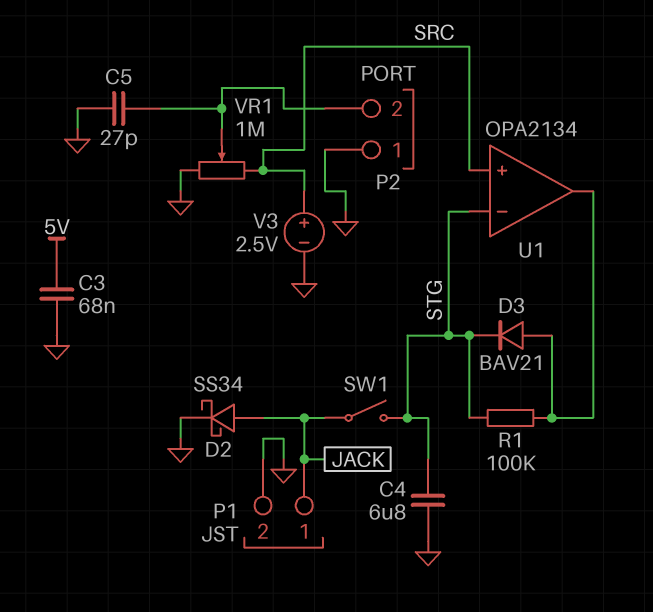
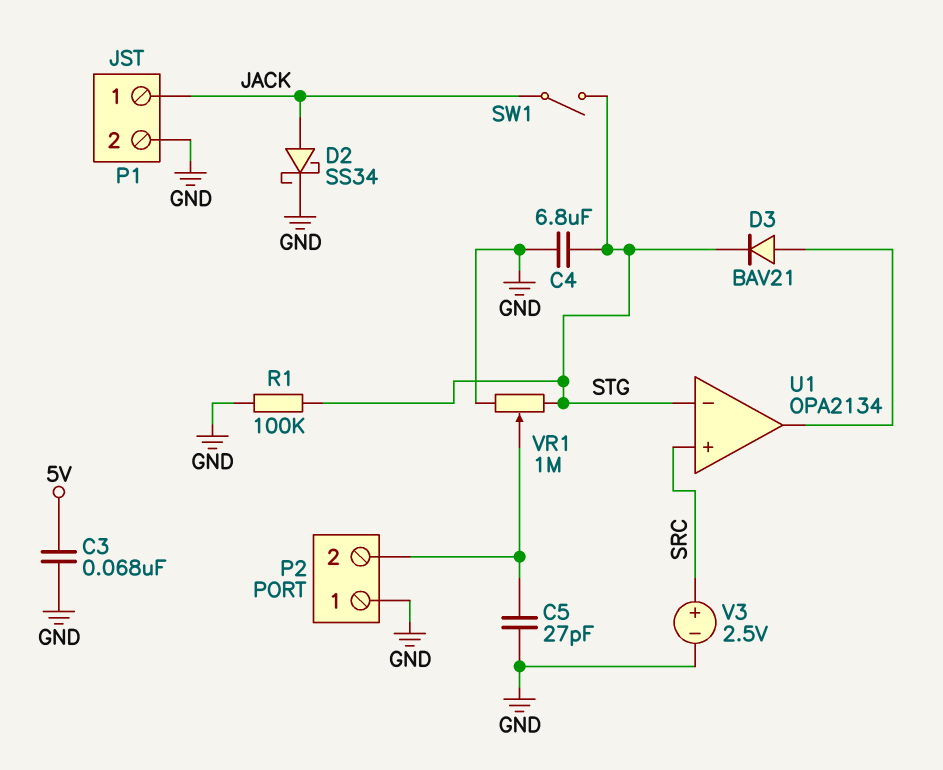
R1: 100k (STG, U1/out) -> 100k (GND, STG)
VR1: 1M (GND, SRC, wiper P2/2) -> 1M (GND, STG, wiper P2/2)

